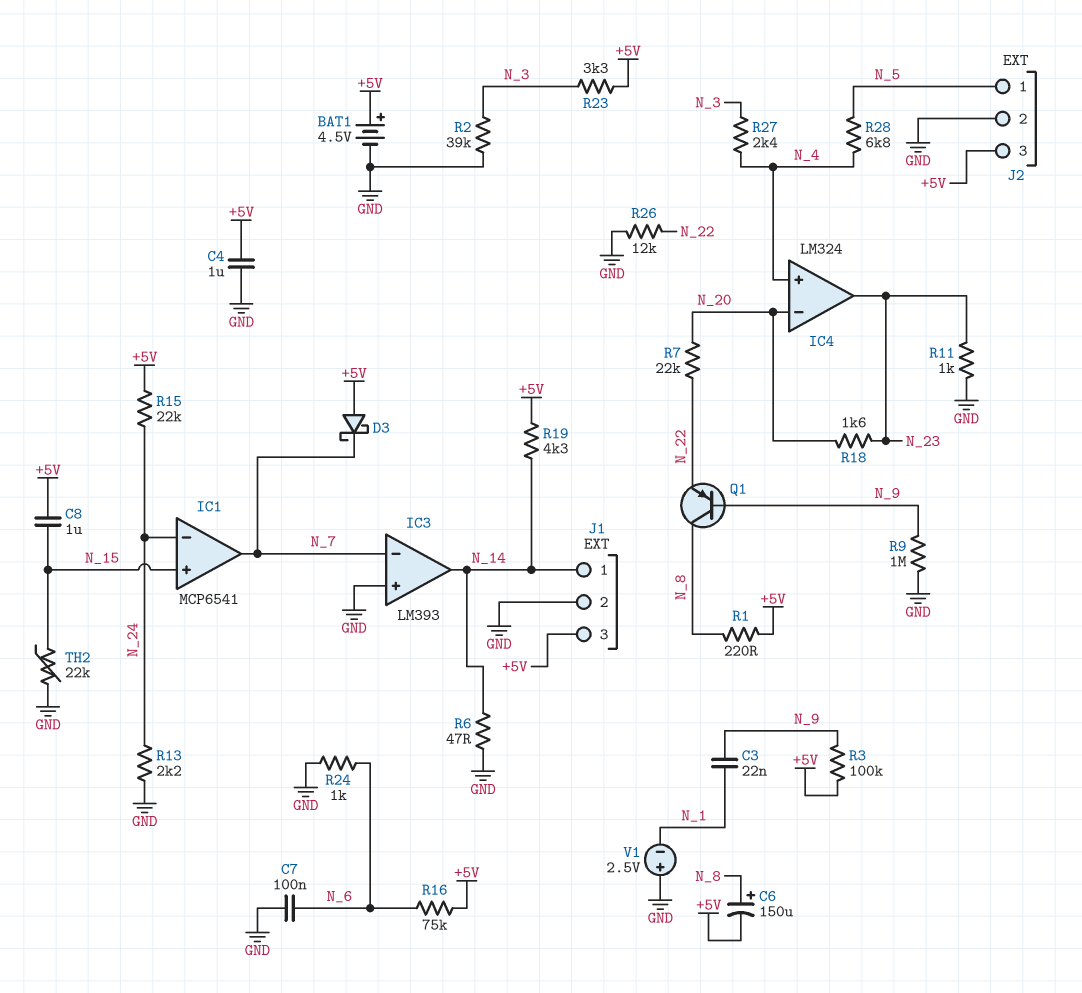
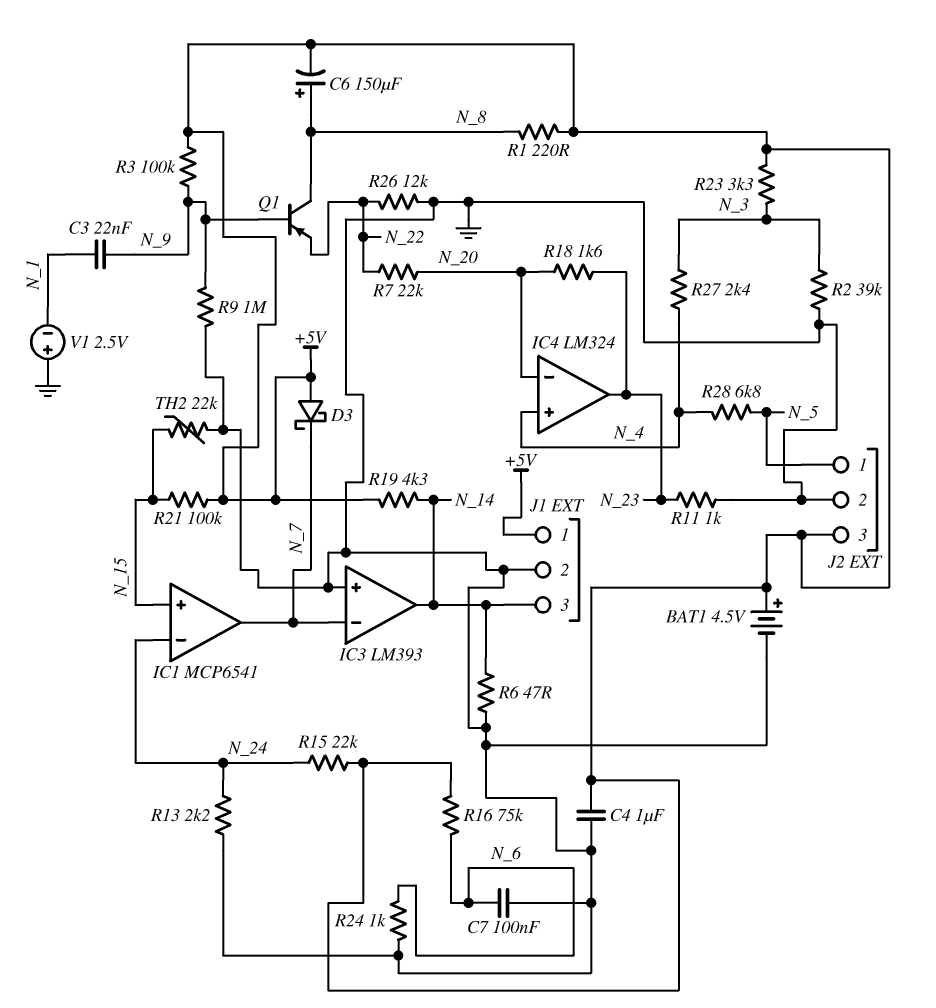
C8: 1uF (+5V, N_15) -> none
J1 pin 1: N_14 -> +5V
J1 pin 3: +5V -> N_14
R21: none -> 100k (+5V, N_15)

